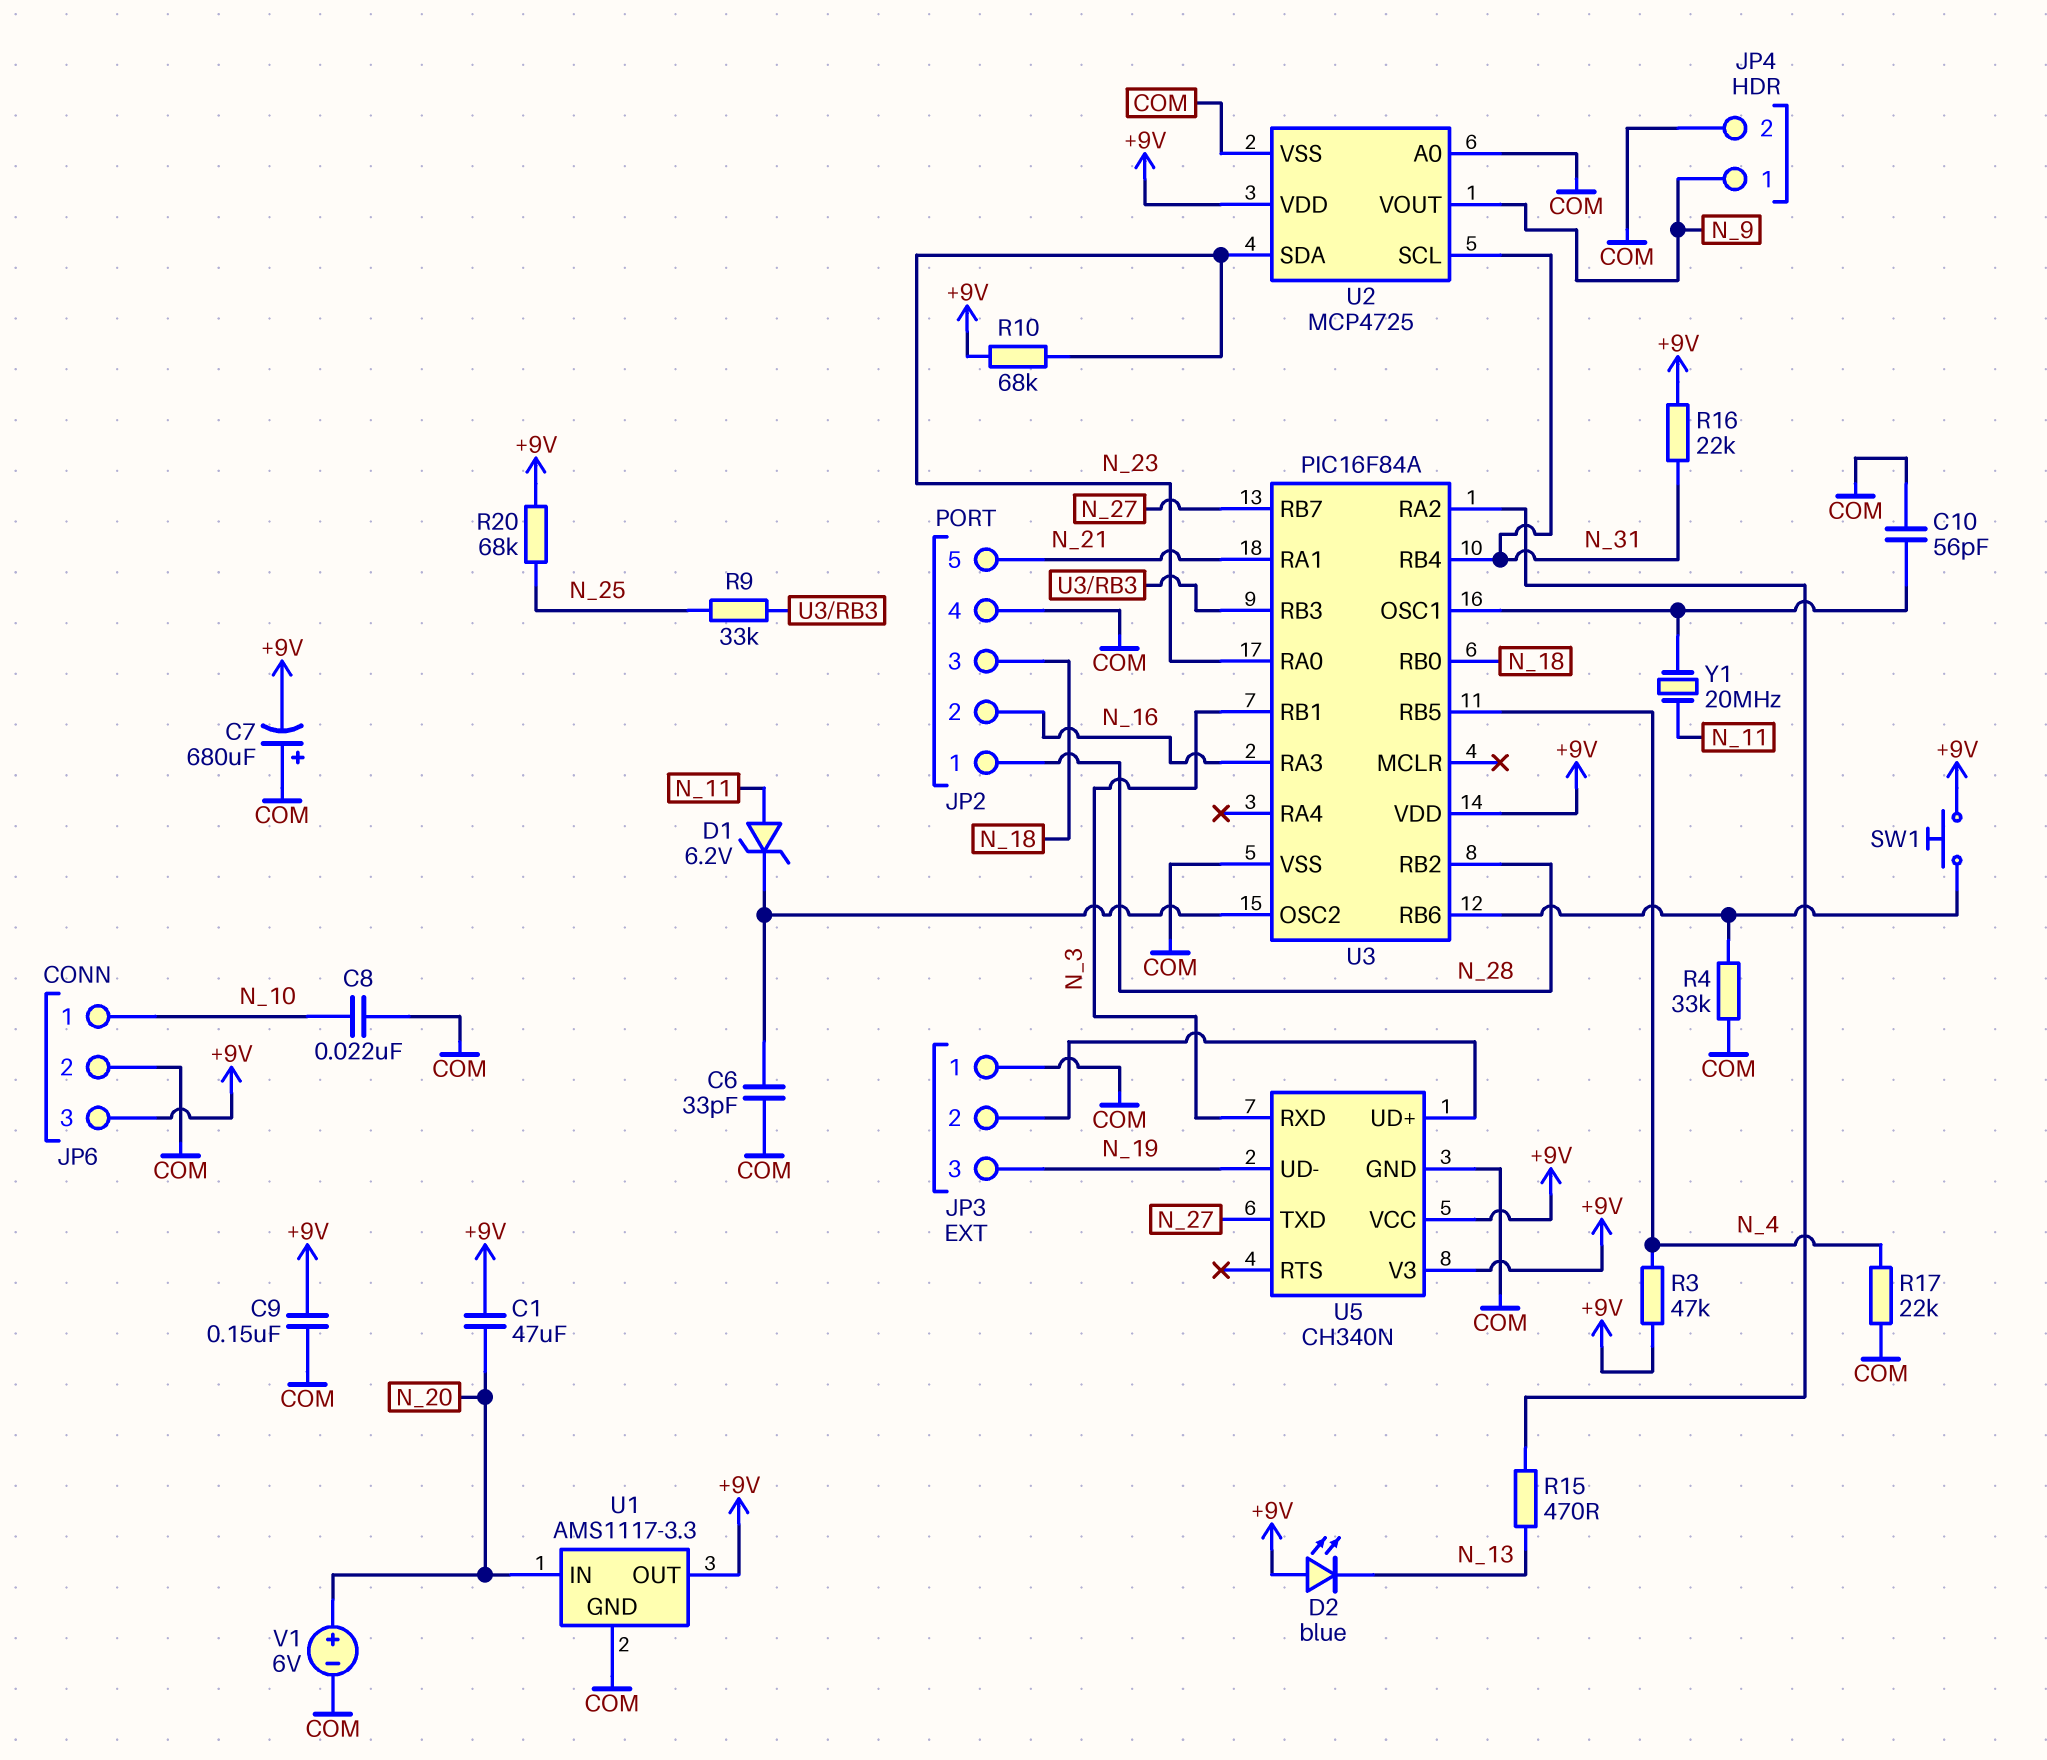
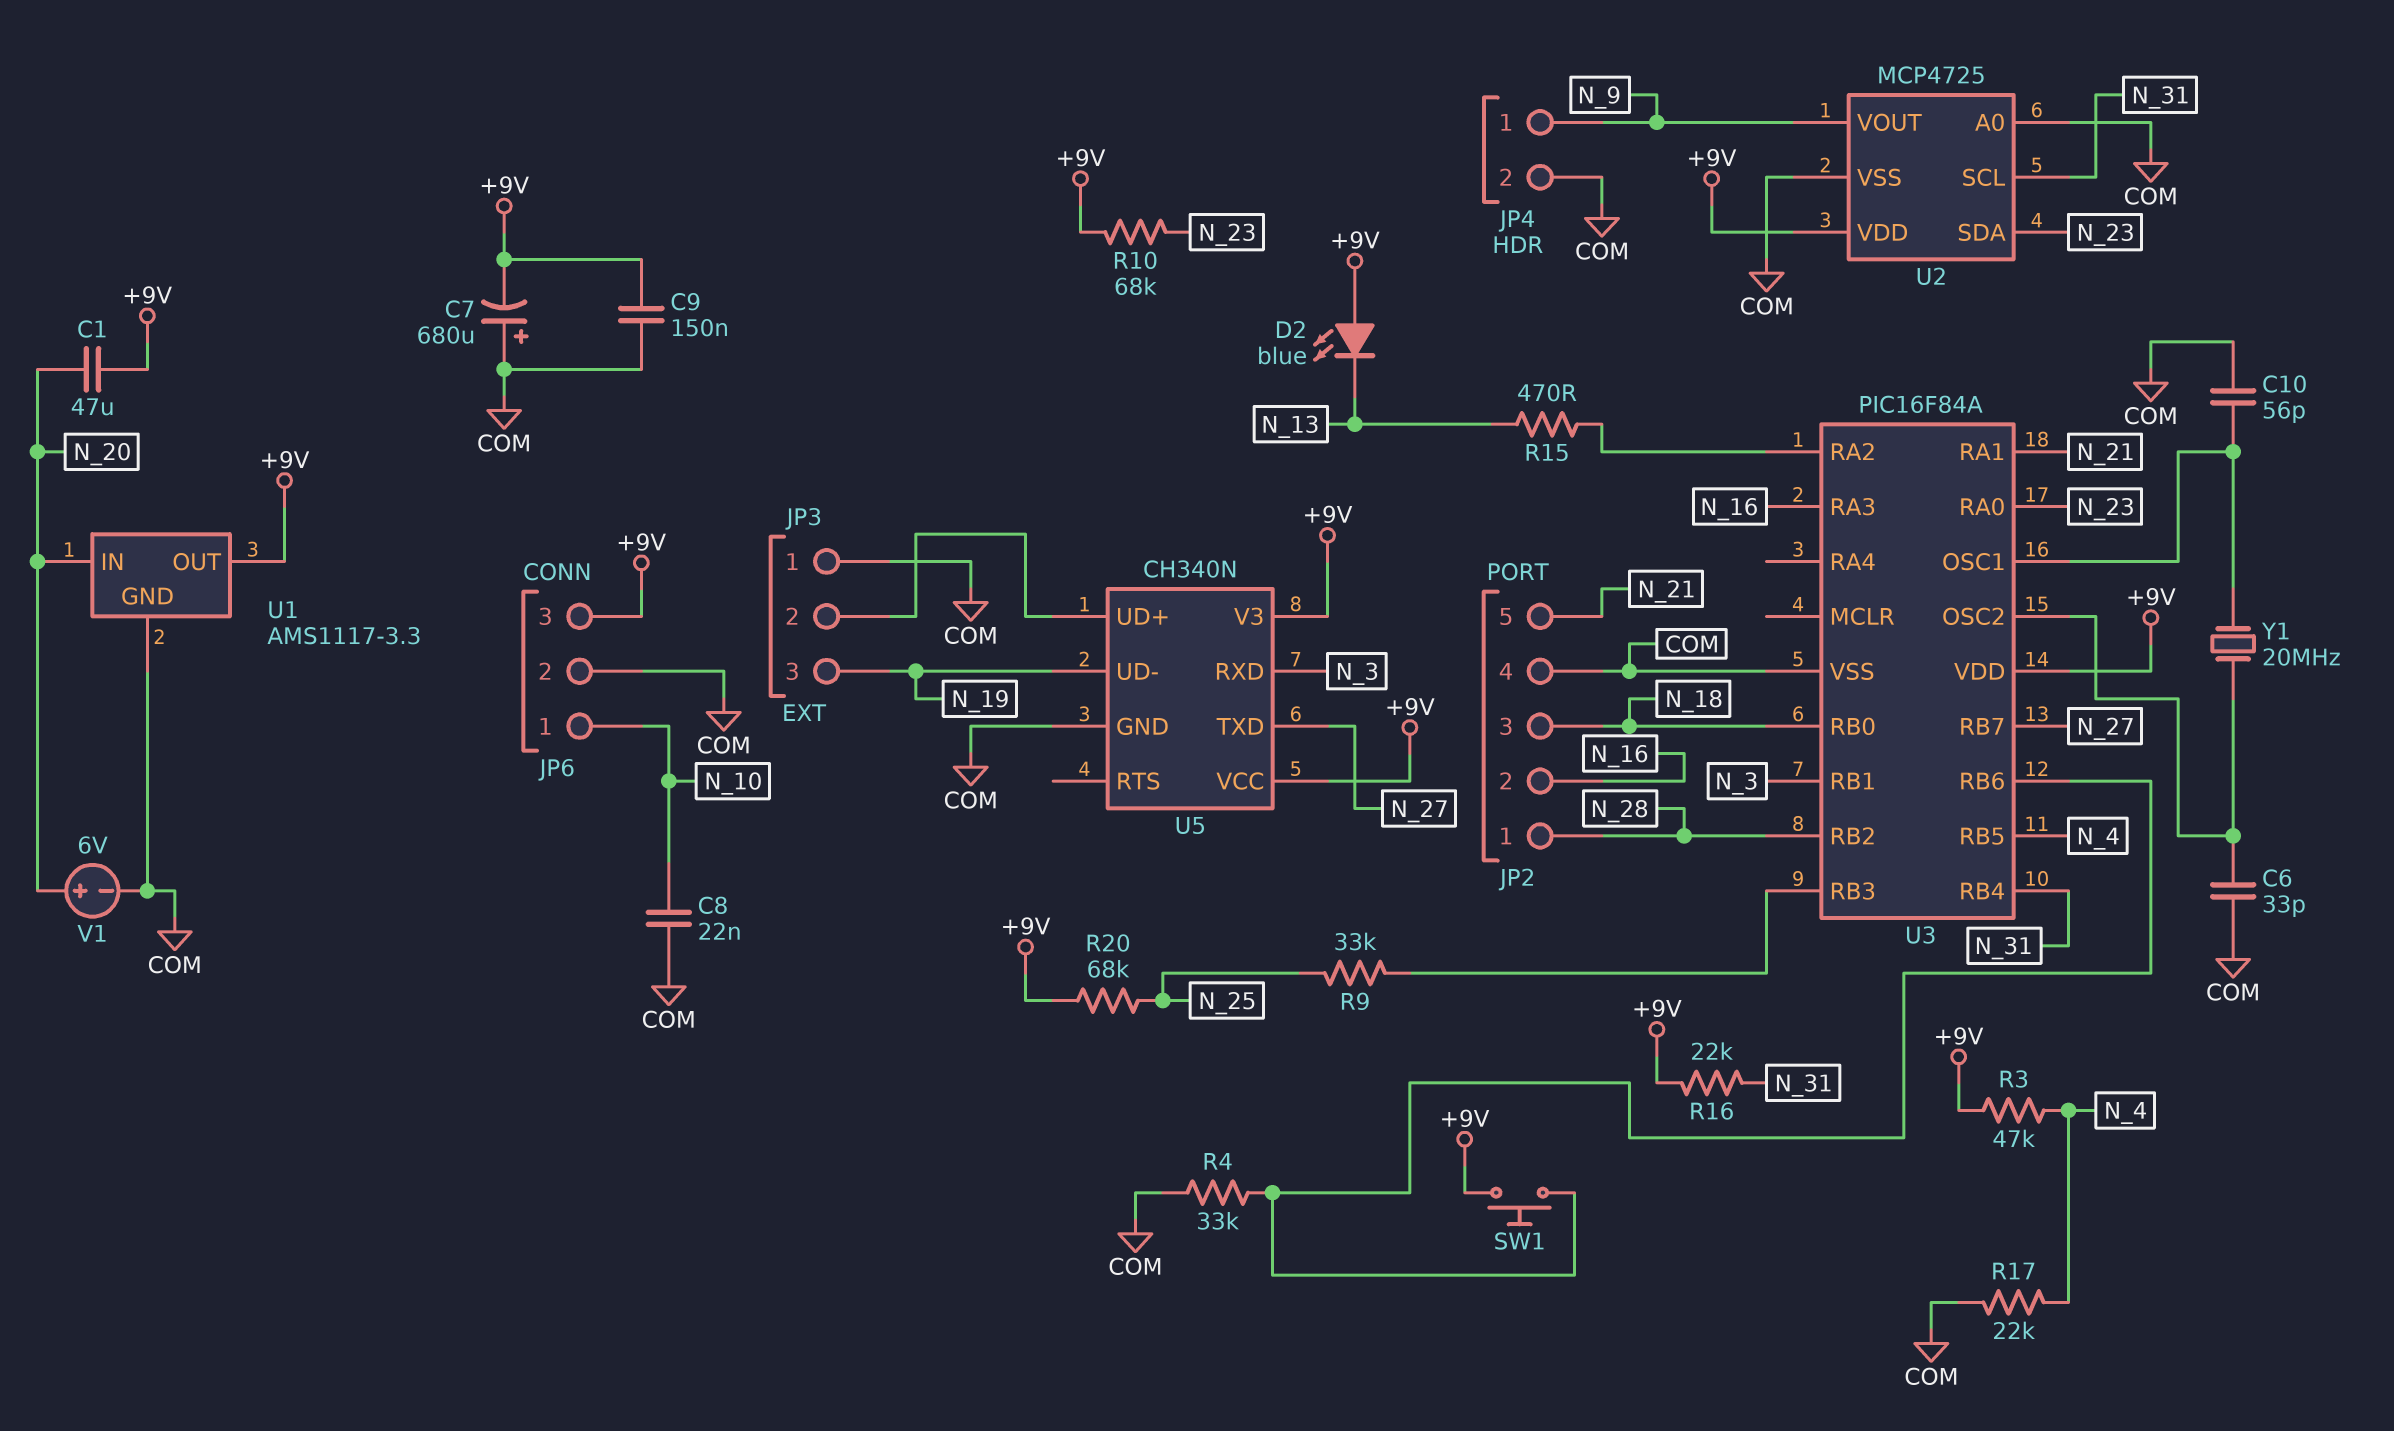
D1: zener 6.2V (A N_11, K U3/OSC2) -> none
Y1: 20MHz (N_11, U3/OSC1) -> 20MHz (U3/OSC1, U3/OSC2)

